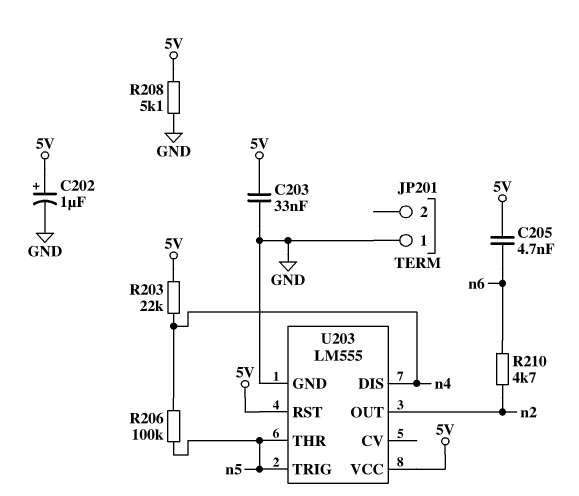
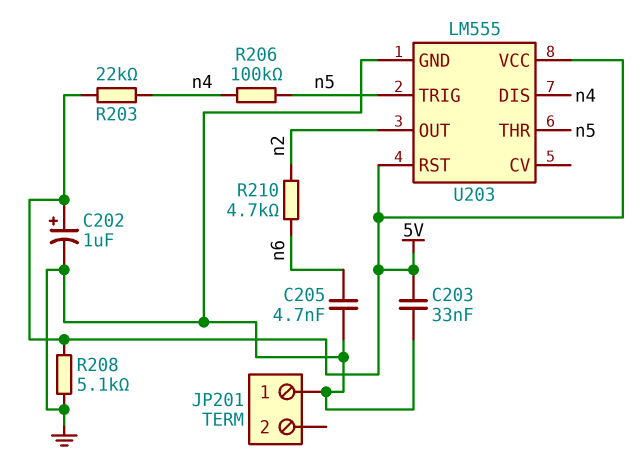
C205: 4.7nF (5V, n6) -> 4.7nF (GND, n6)

